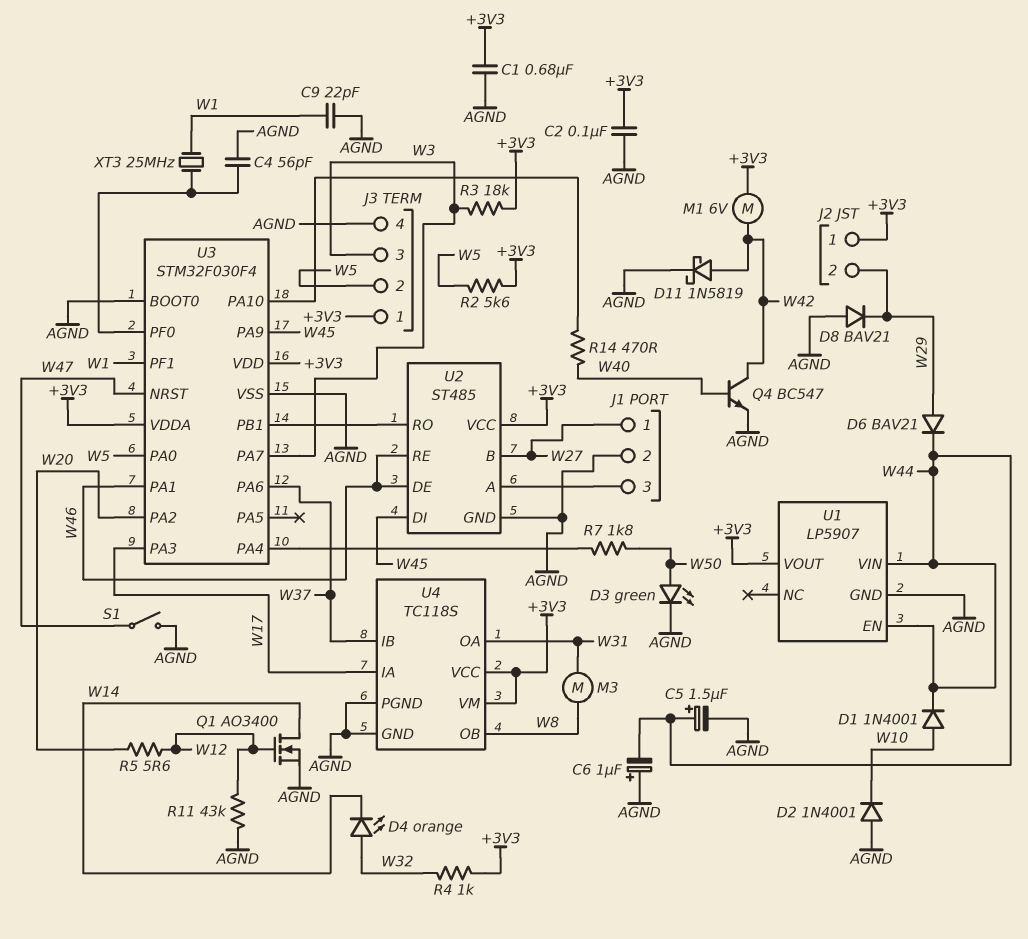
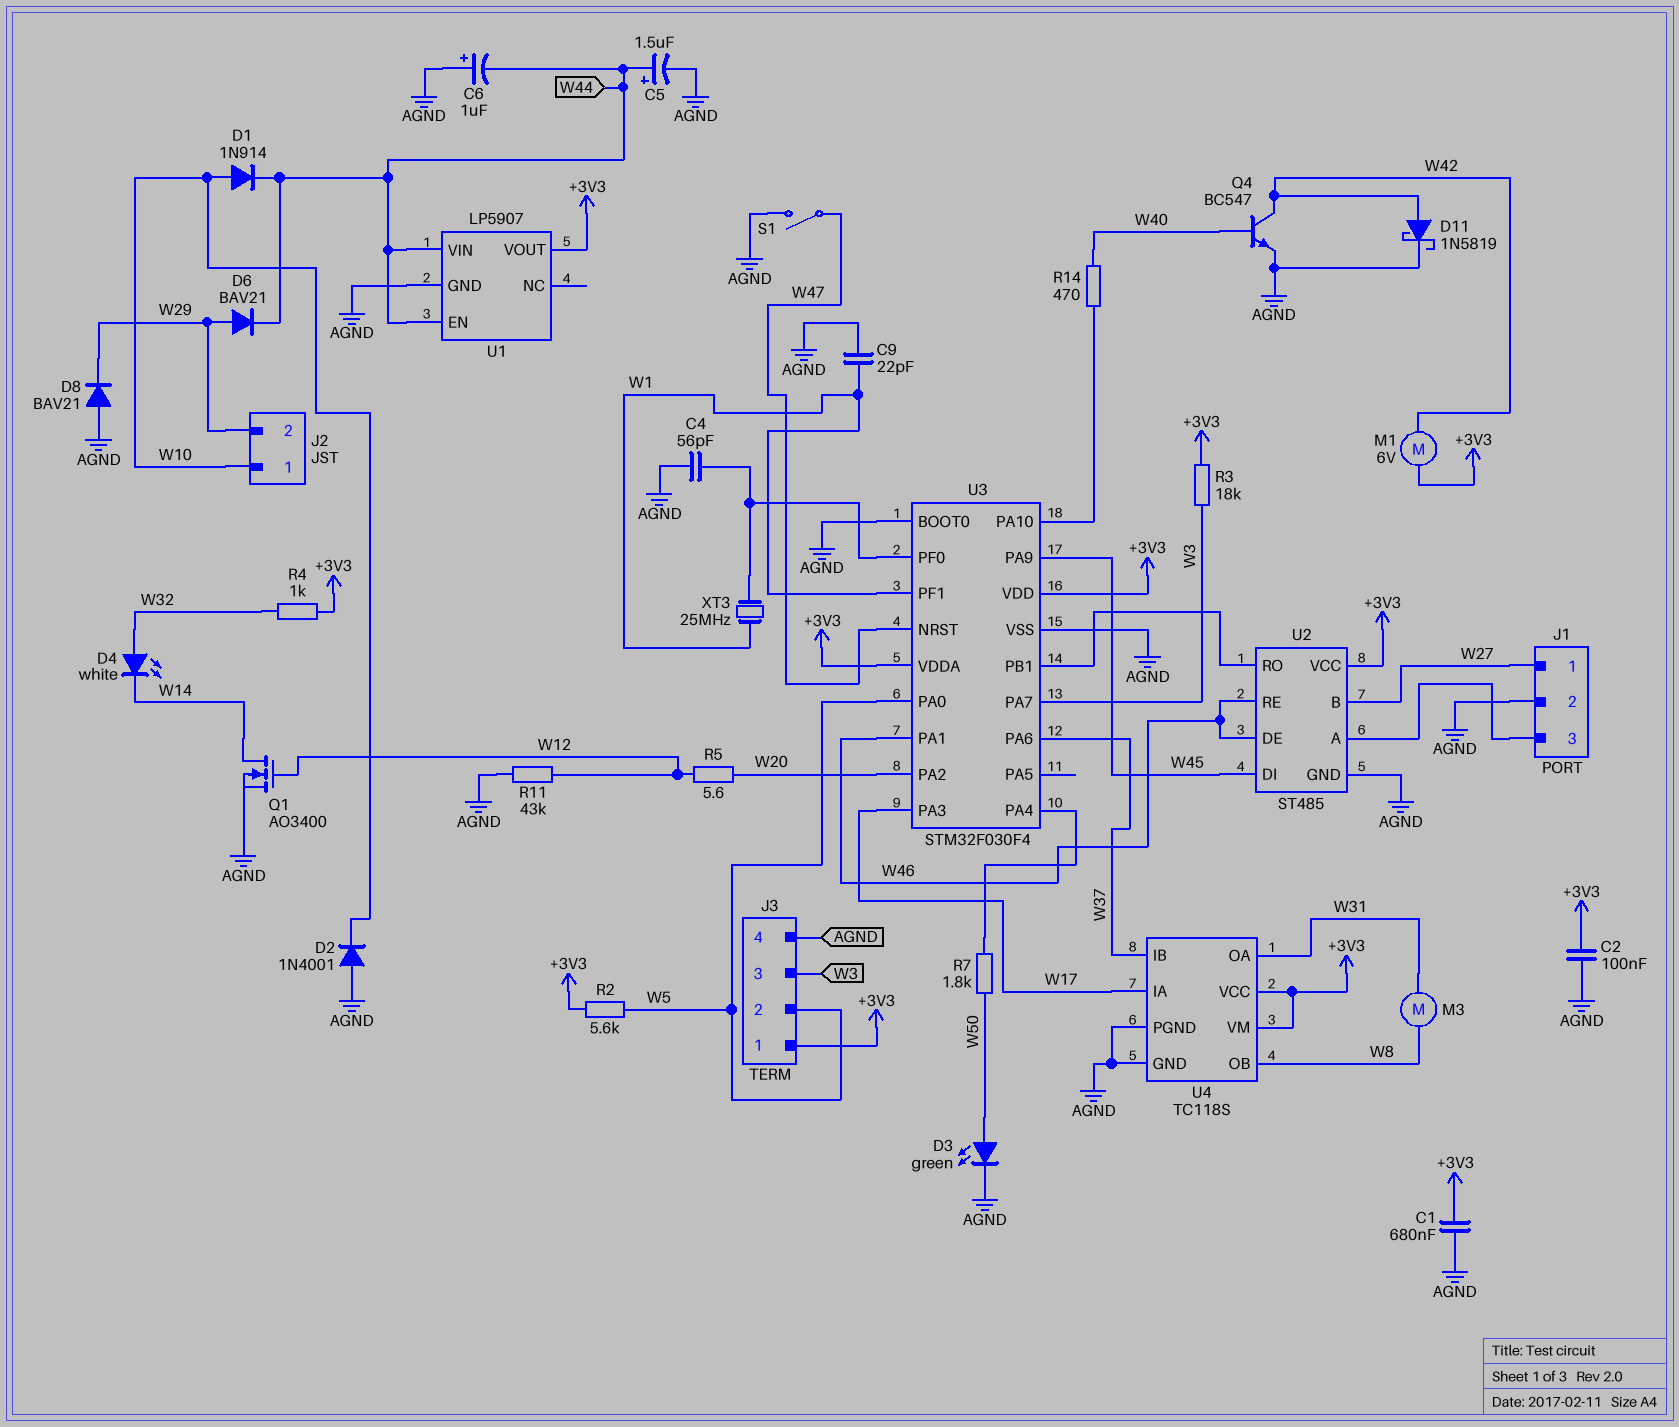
D1: diode 1N4001 (A W10, K W44) -> diode 1N914 (A W10, K W44)
D4: LED orange (A W32, K W14) -> LED white (A W32, K W14)
J2 pin 1: +3V3 -> W10

